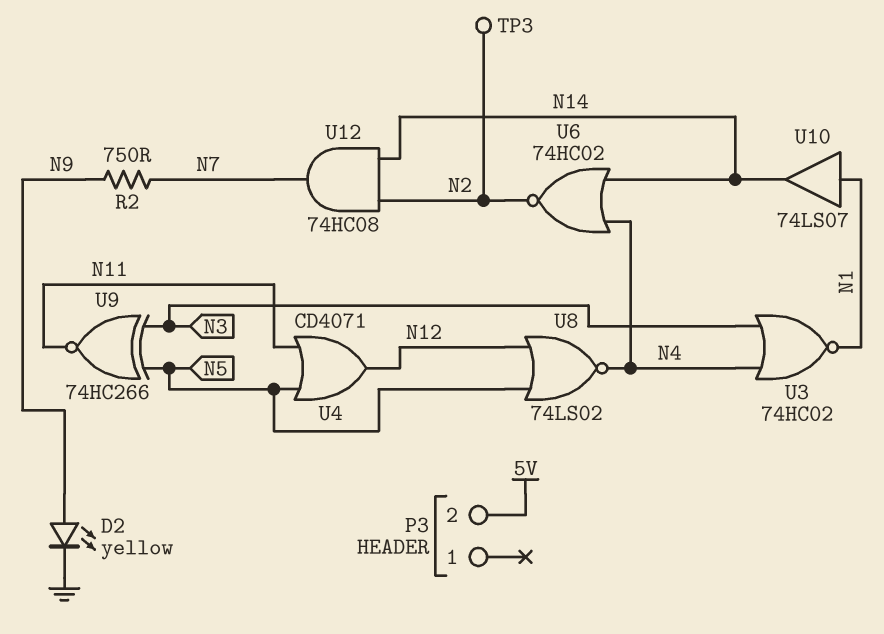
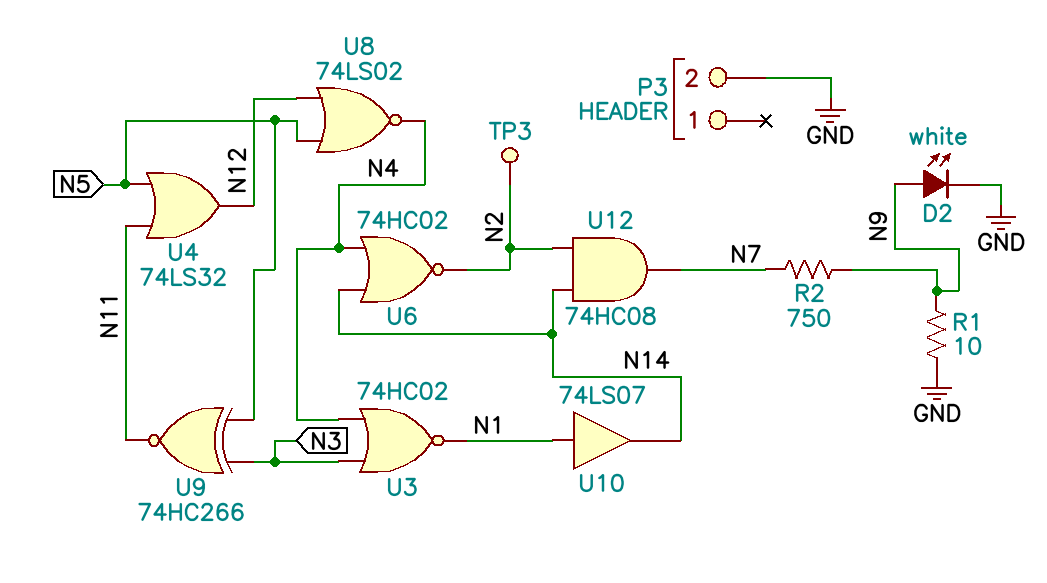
D2: LED yellow (A N9, K GND) -> LED white (A N9, K GND)
P3 pin 2: 5V -> GND
R1: none -> 10 (GND, N9)
U4: OR CD4071 (in N5, in N11, out N12) -> OR 74LS32 (in N5, in N11, out N12)

